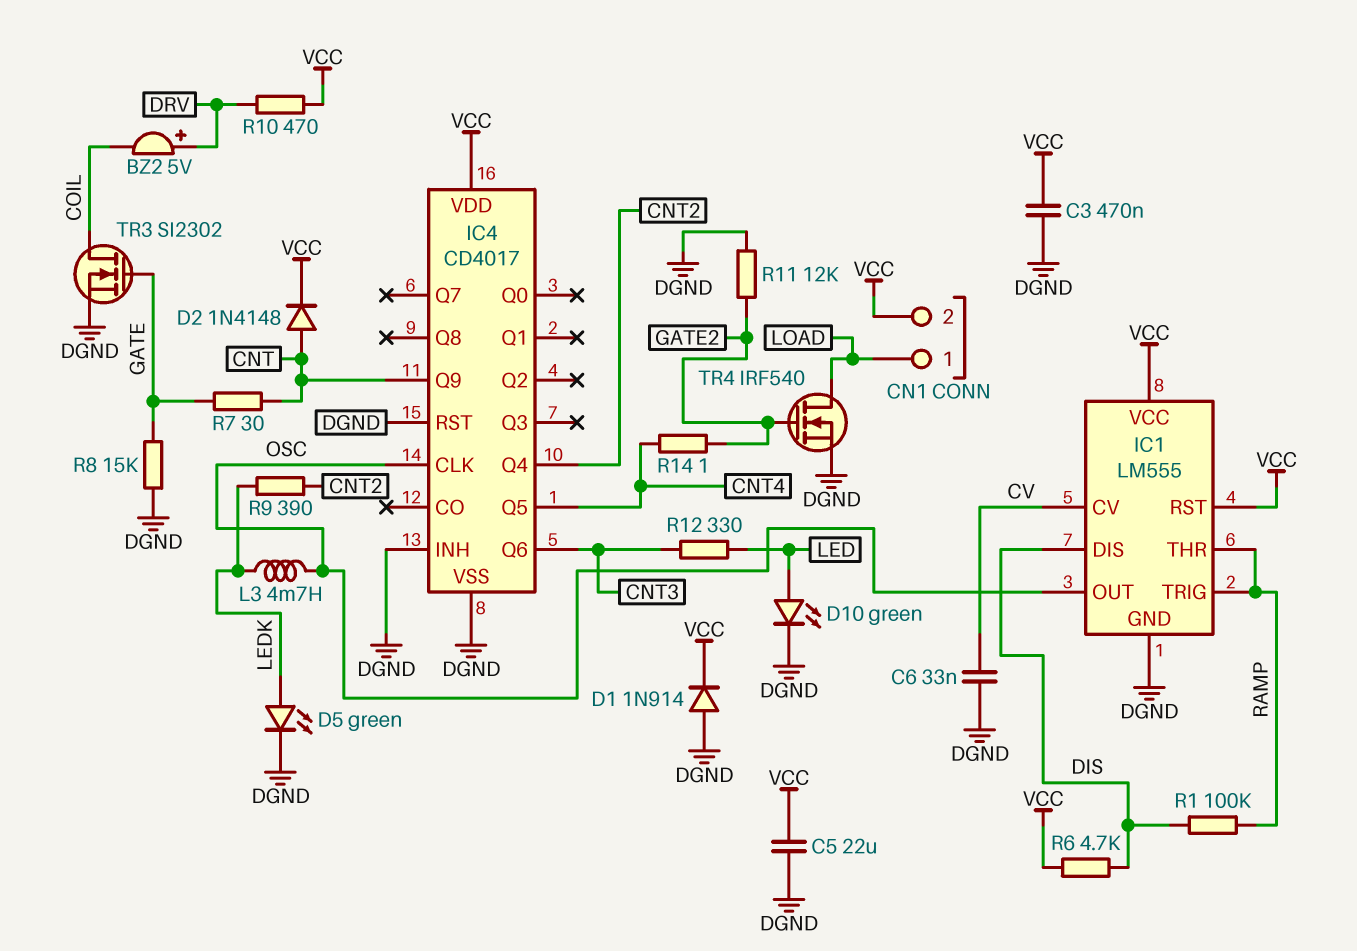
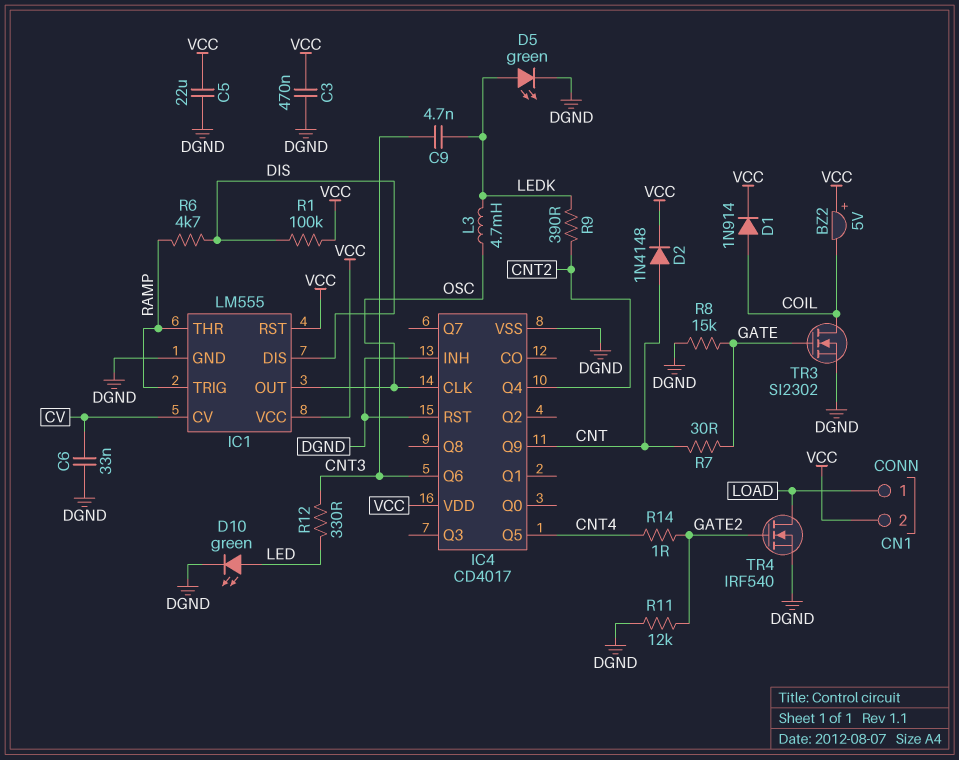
BZ2: buzzer 5V (plus DRV, minus COIL) -> buzzer 5V (plus VCC, minus COIL)
C9: none -> 4.7nF (CNT3, LEDK)
D1: diode 1N914 (A DGND, K VCC) -> diode 1N914 (A COIL, K VCC)
R1: 100k (DIS, RAMP) -> 100k (DIS, VCC)
R6: 4.7k (DIS, VCC) -> 4.7k (DIS, RAMP)
R10: 470 (DRV, VCC) -> none

